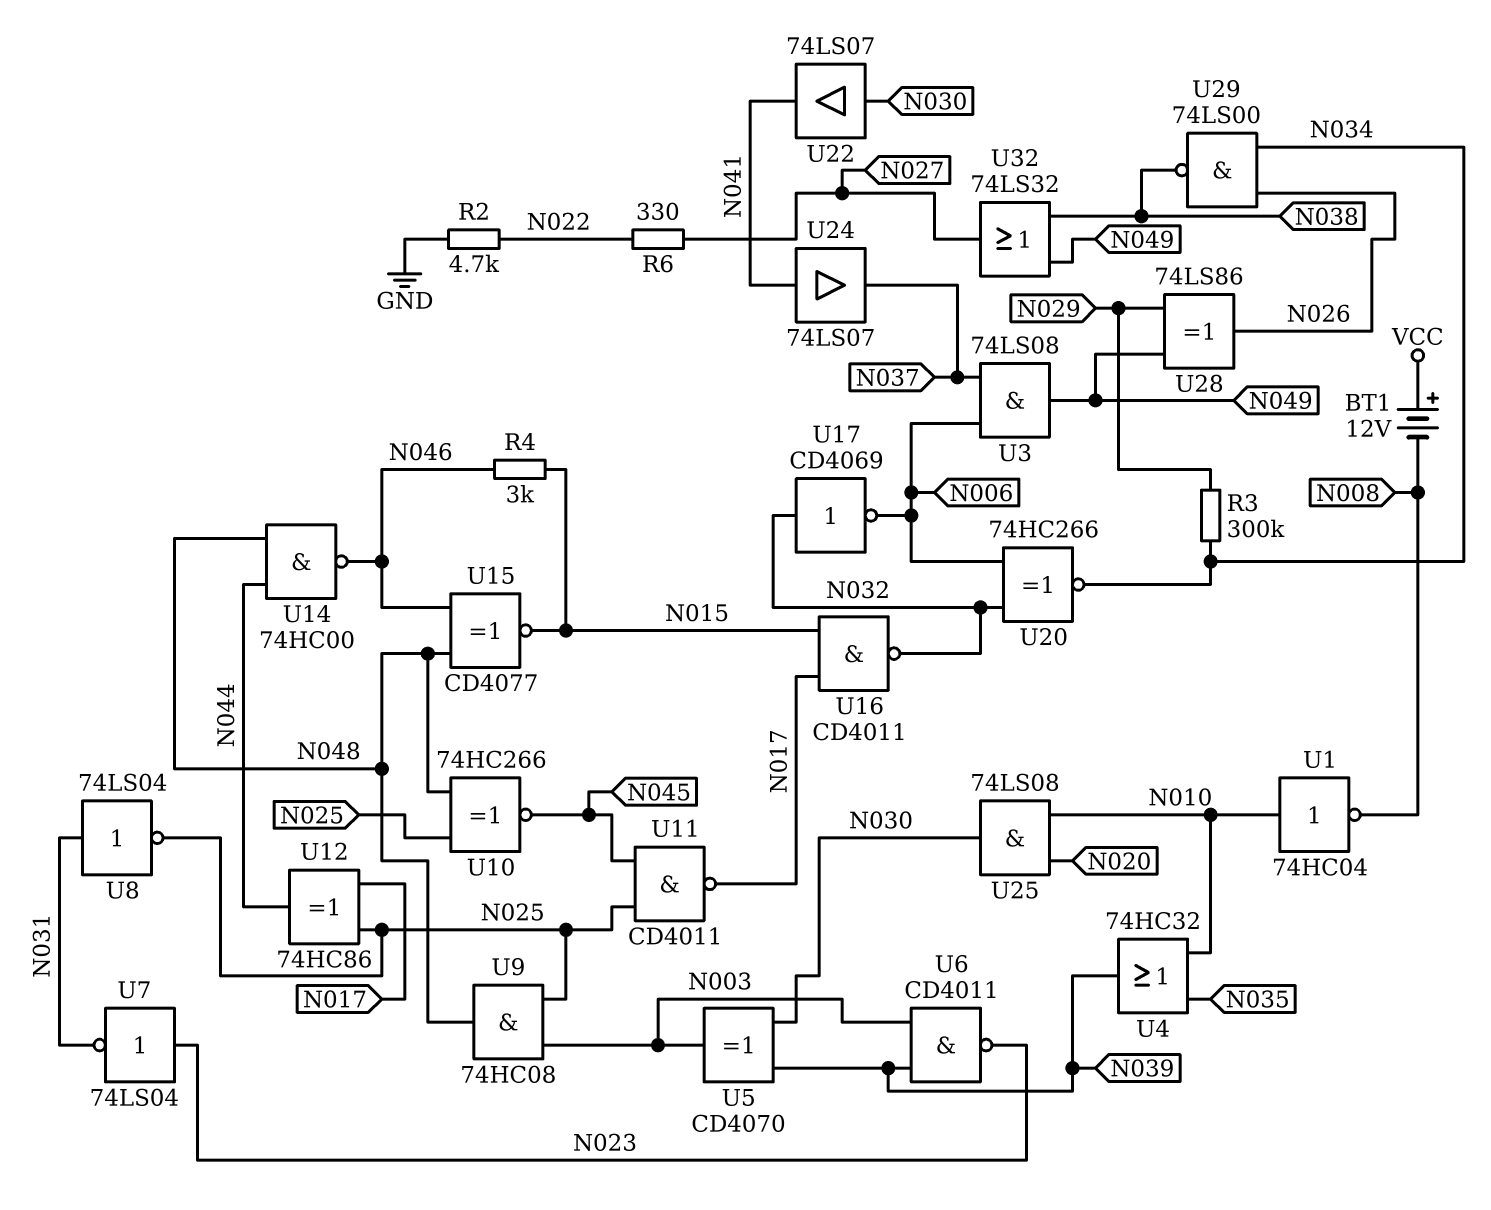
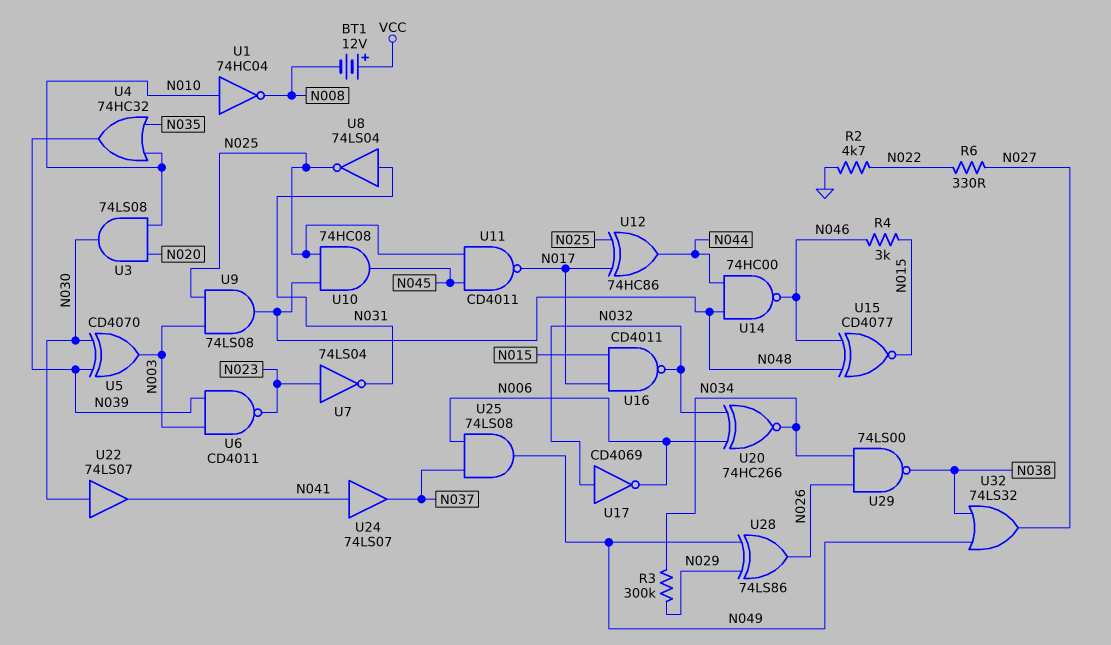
U3: AND 74LS08 (in N006, in N037, out N049) -> AND 74LS08 (in N010, in N020, out N030)
U9: AND 74HC08 (in N003, in N025, out N048) -> AND 74LS08 (in N003, in N025, out N048)
U10: XNOR 74HC266 (in N025, in N048, out N045) -> AND 74HC08 (in N025, in N048, out N045)
U25: AND 74LS08 (in N010, in N020, out N030) -> AND 74LS08 (in N006, in N037, out N049)

